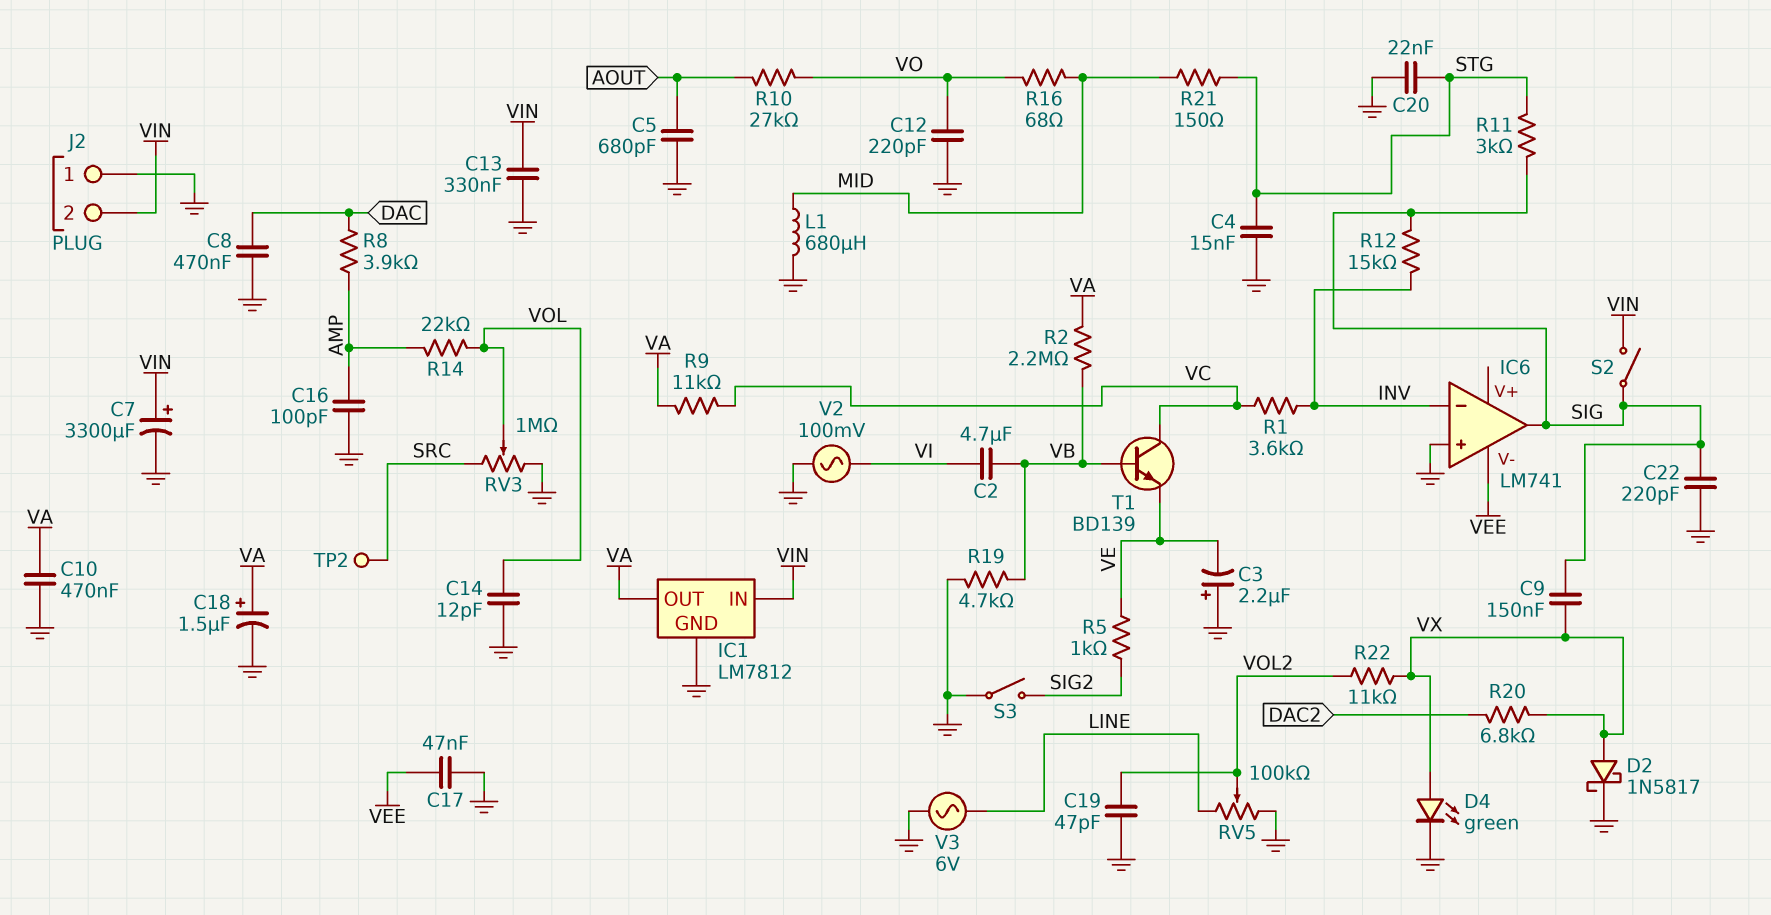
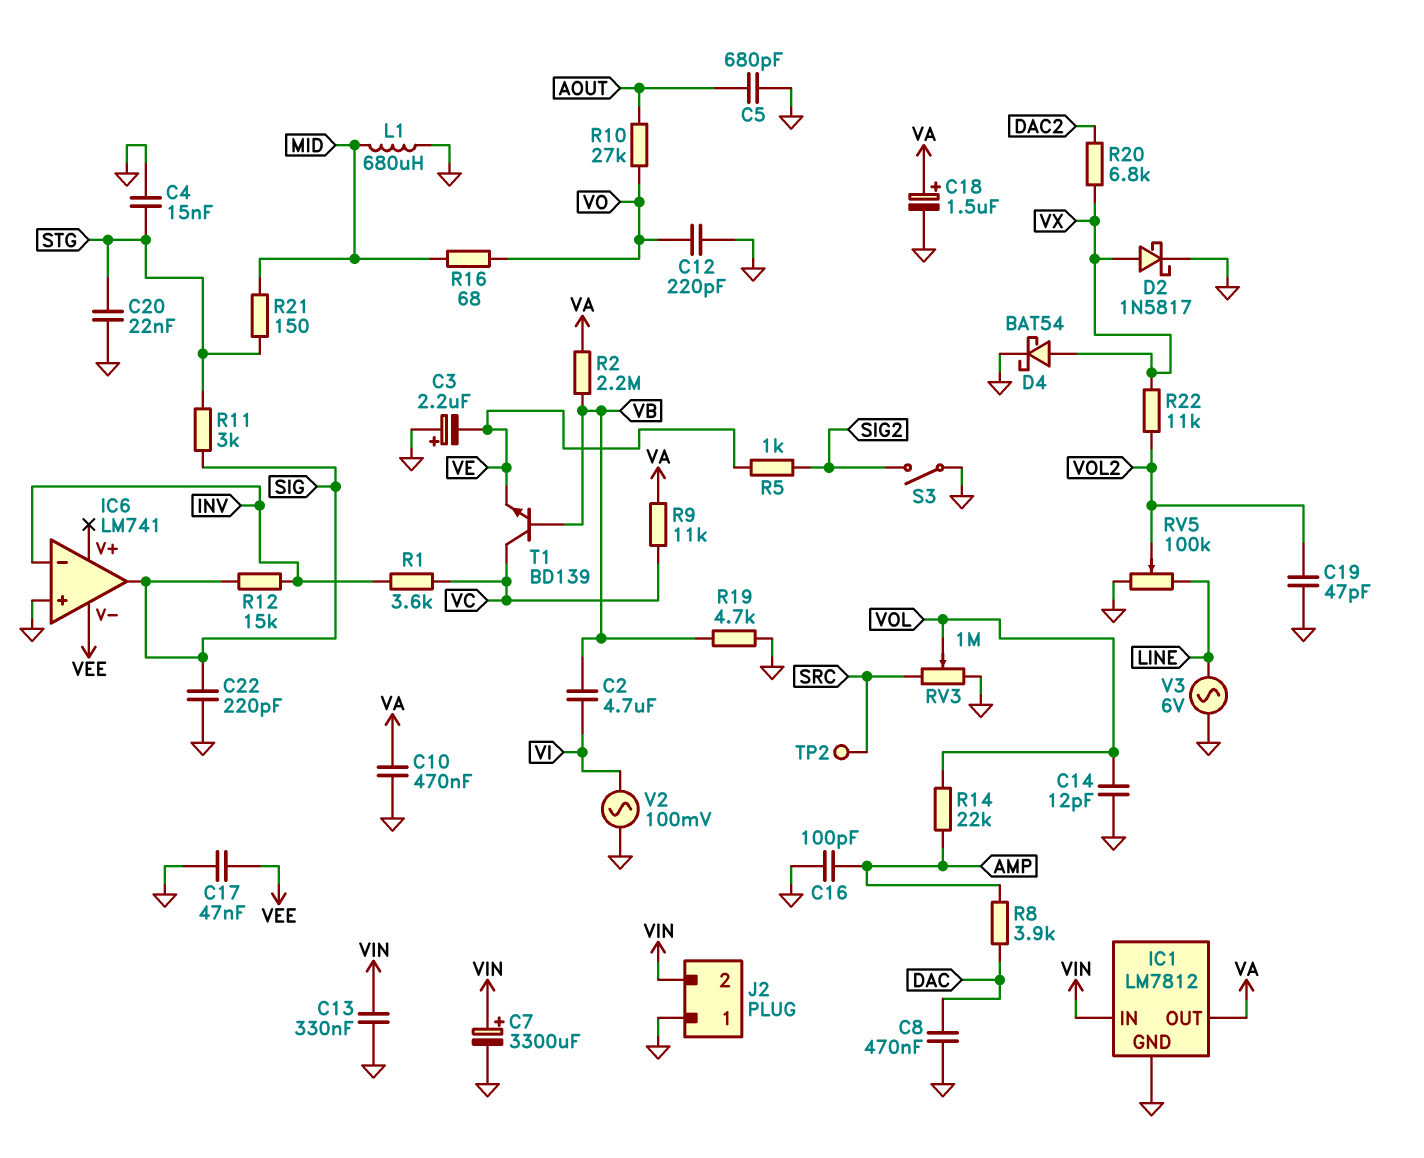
C9: 150nF (SIG, VX) -> none
D4: LED green (A VX, K GND) -> schottky BAT54 (A VX, K GND)
S2: switch (SIG, VIN) -> none

